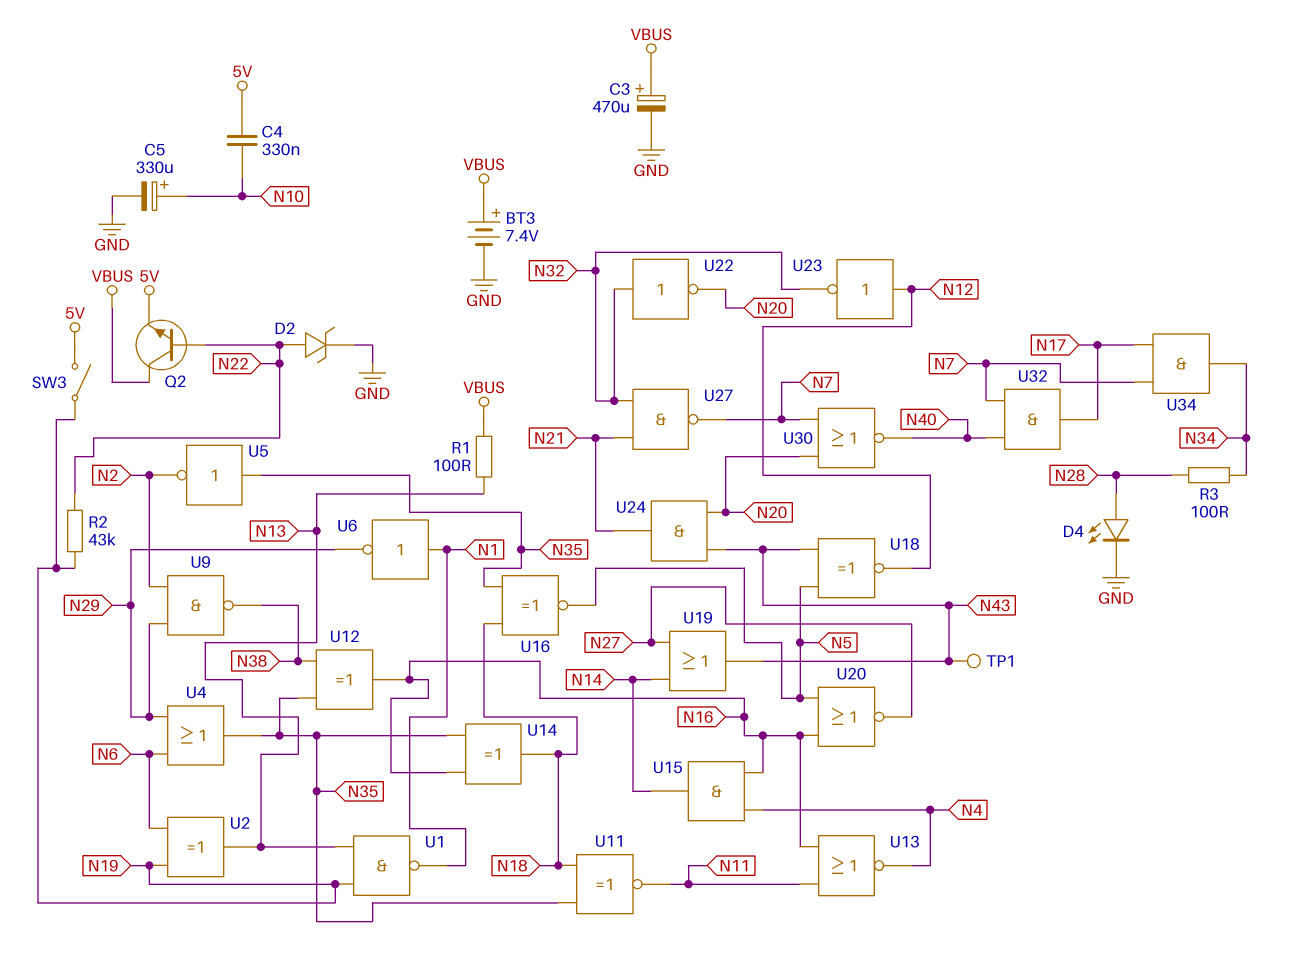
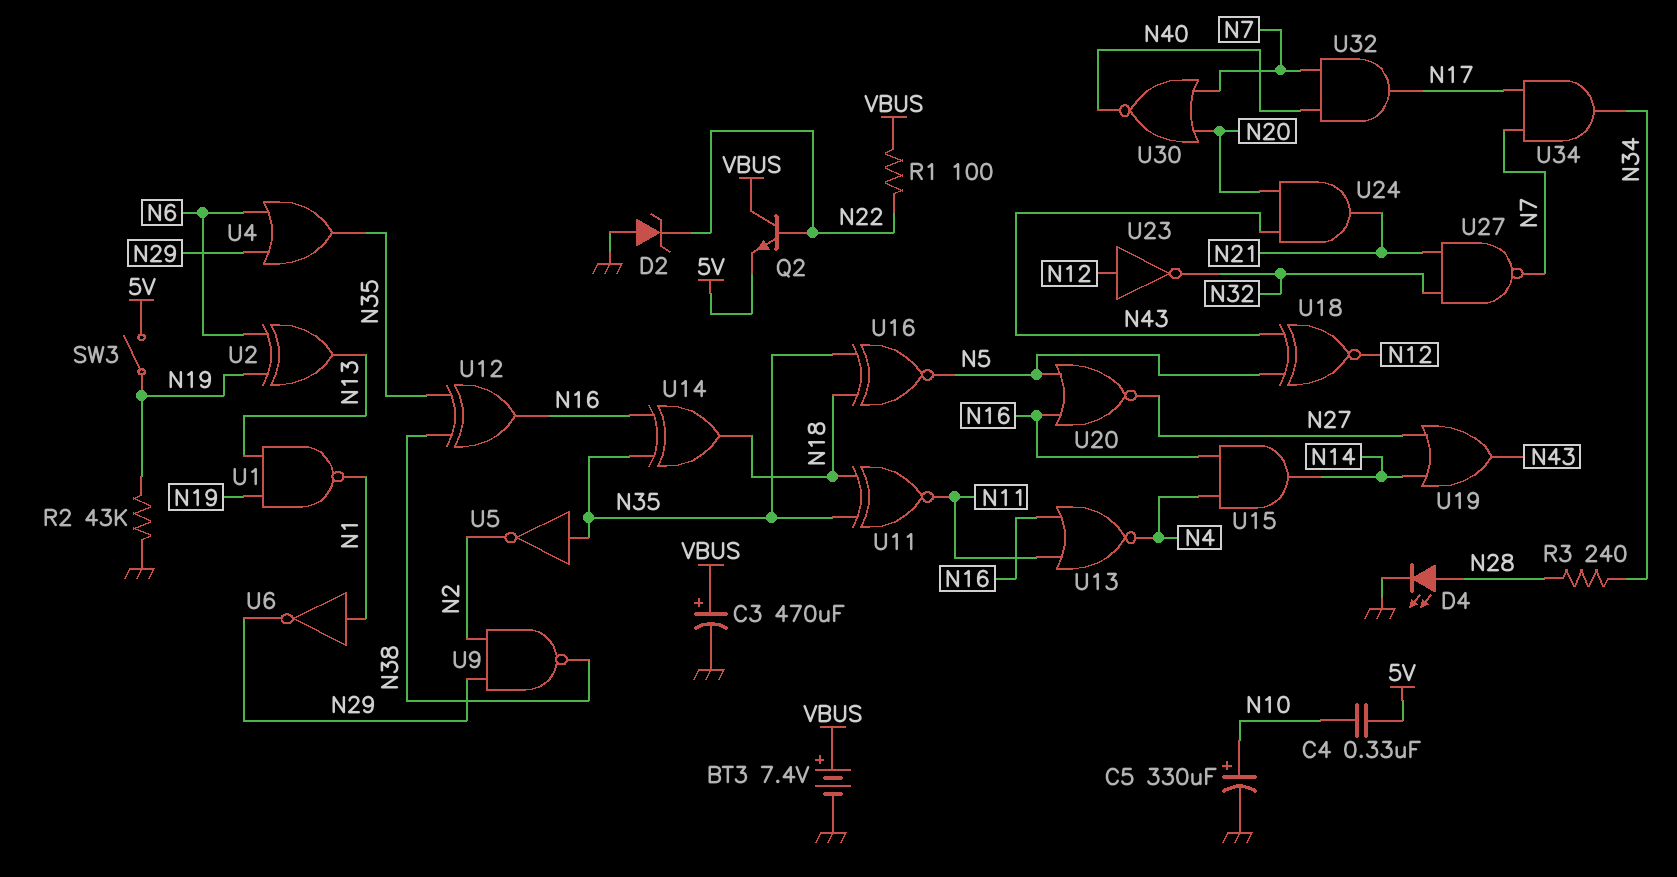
D2: zener (A N22, K GND) -> zener (A GND, K N22)
R1: 100 (N13, VBUS) -> 100 (N22, VBUS)
R2: 43k (N19, N22) -> 43k (GND, N19)
R3: 100 (N28, N34) -> 240 (N28, N34)
TP1: test point (N43) -> none
U22: NOT (in N32, out N20) -> none

